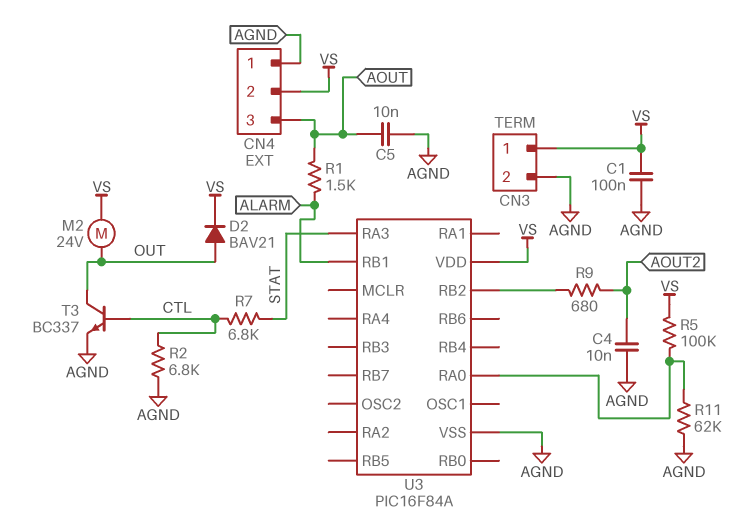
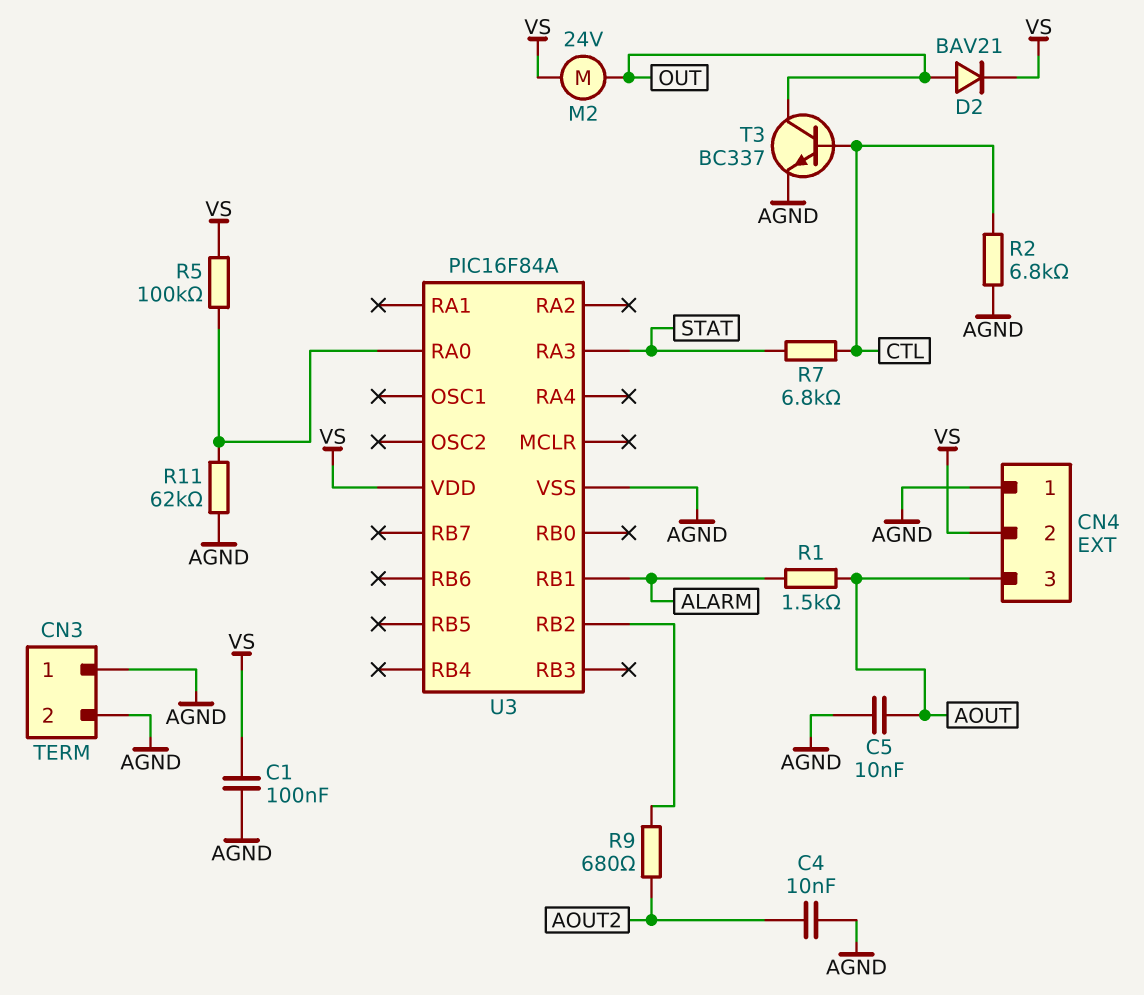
CN3 pin 1: VS -> AGND

